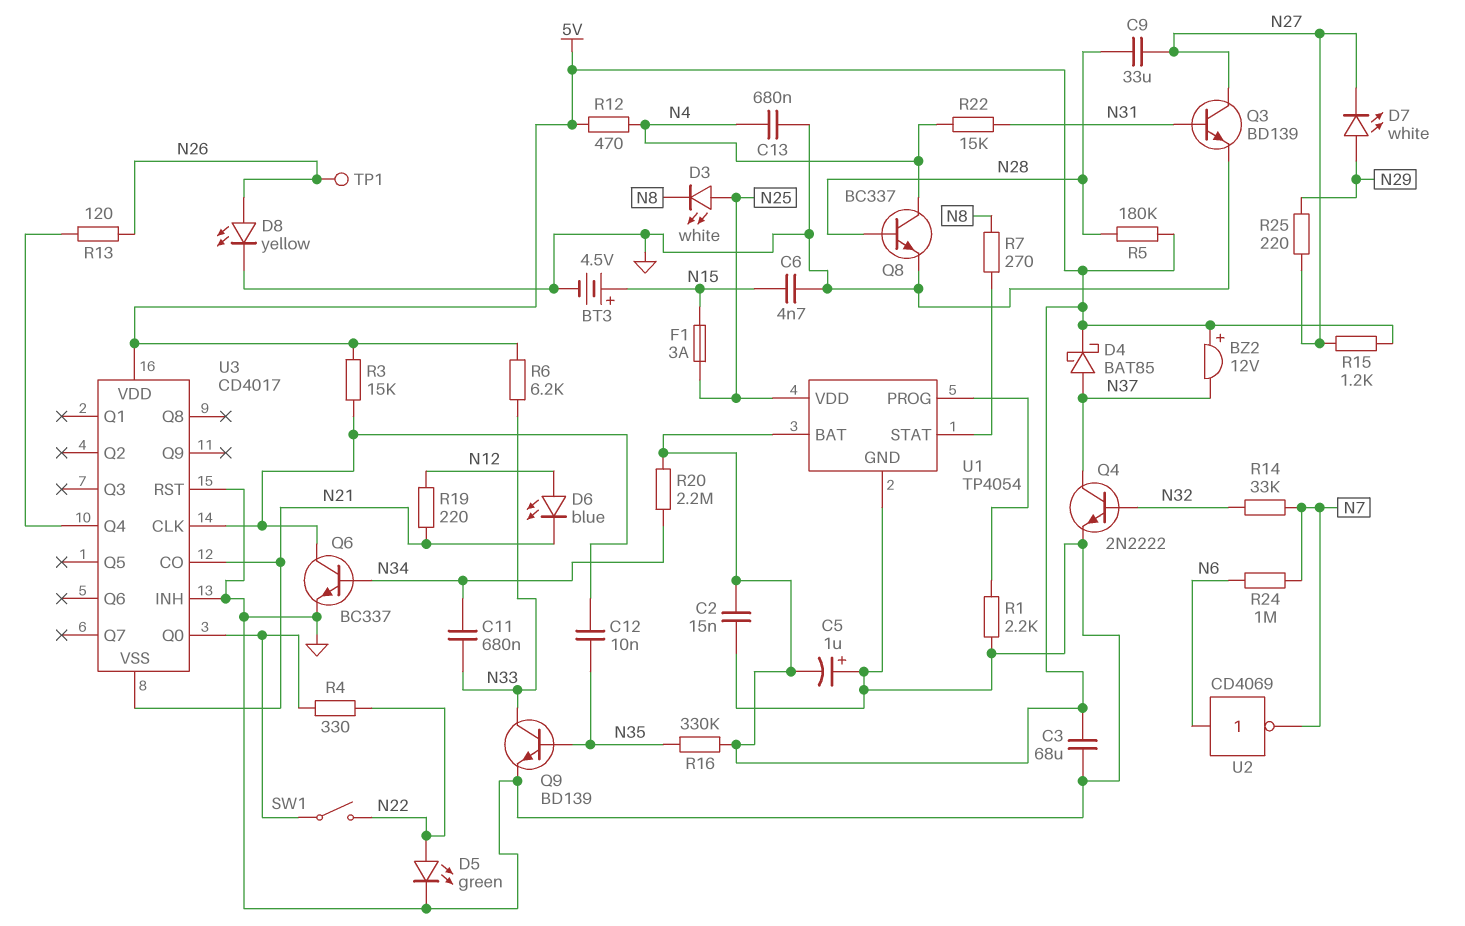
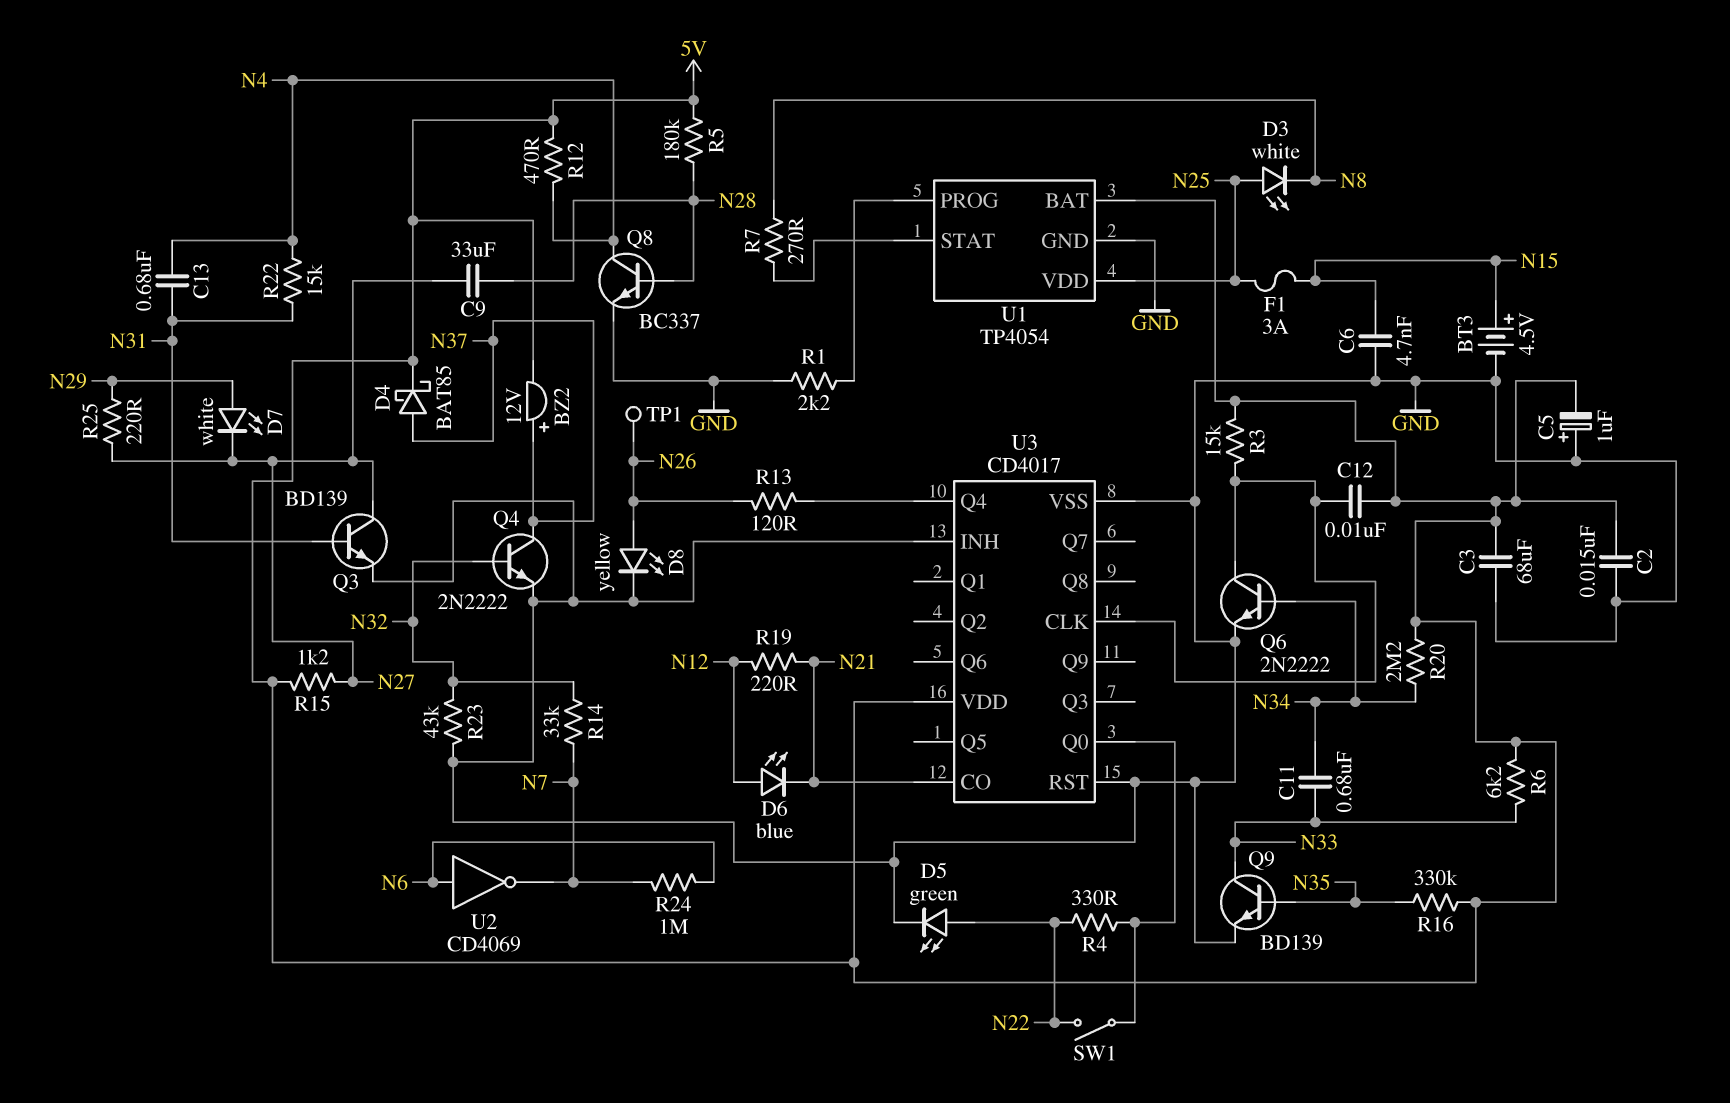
BZ2: buzzer 12V (plus 5V, minus N37) -> buzzer 12V (plus N37, minus 5V)
C12: 10nF (N35, U3/CLK) -> 10nF (5V, U3/CLK)
C13: 680nF (GND, N4) -> 680nF (N4, N31)
Q6: NPN BC337 (B N34, C U3/CLK, E GND) -> NPN 2N2222 (B N34, C U3/CLK, E GND)
R23: none -> 43k (GND, N32)
U3 pin VSS: N21 -> GND

